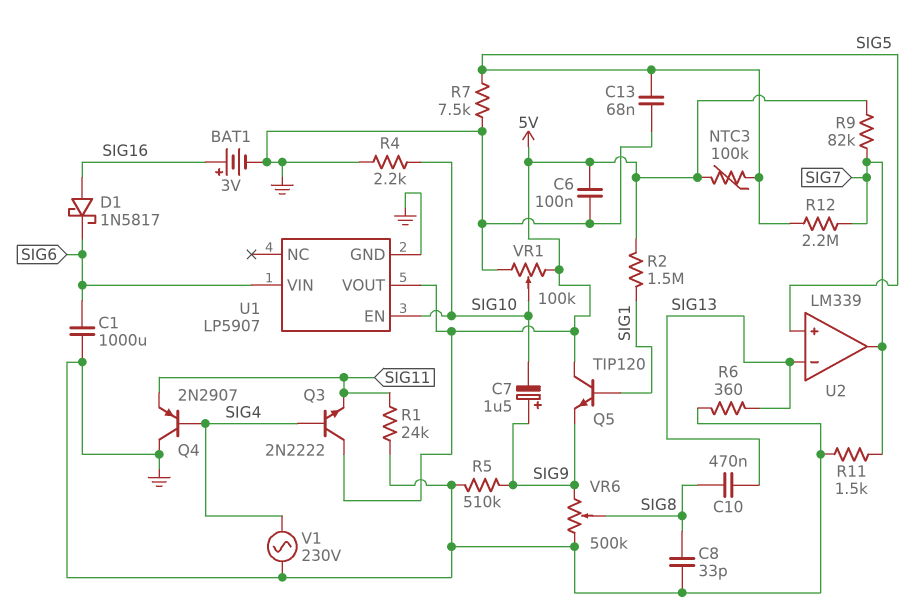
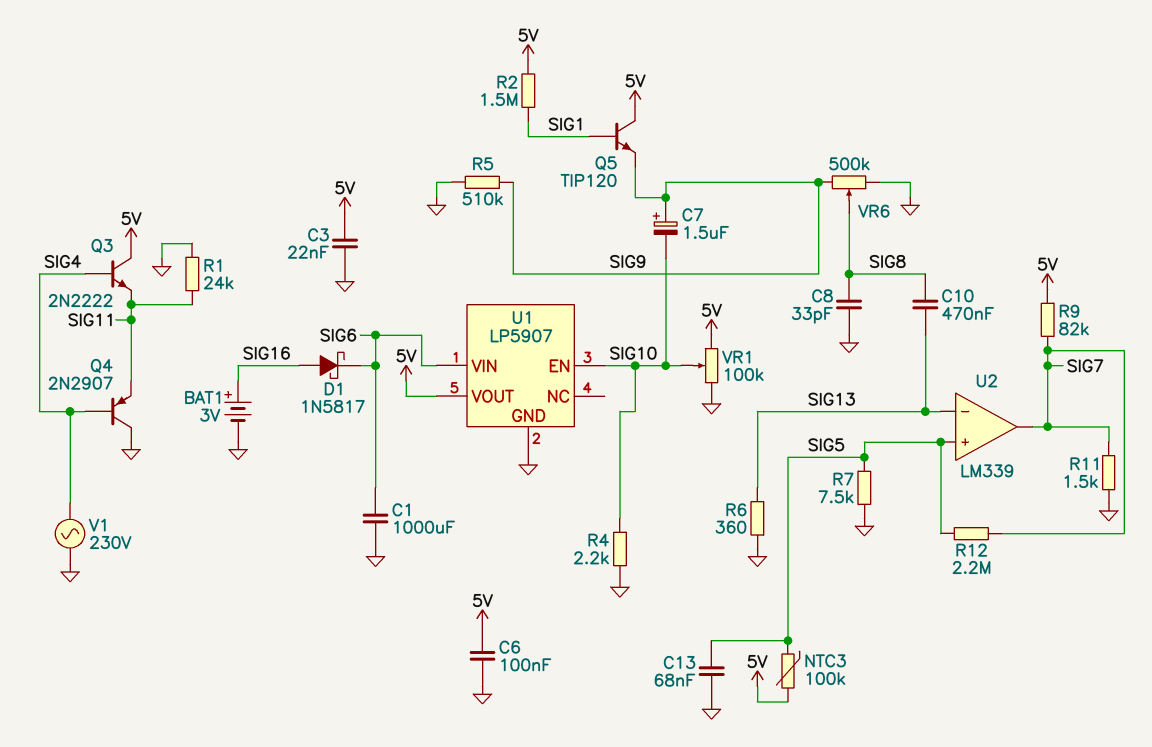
C3: none -> 22nF (5V, GND)

